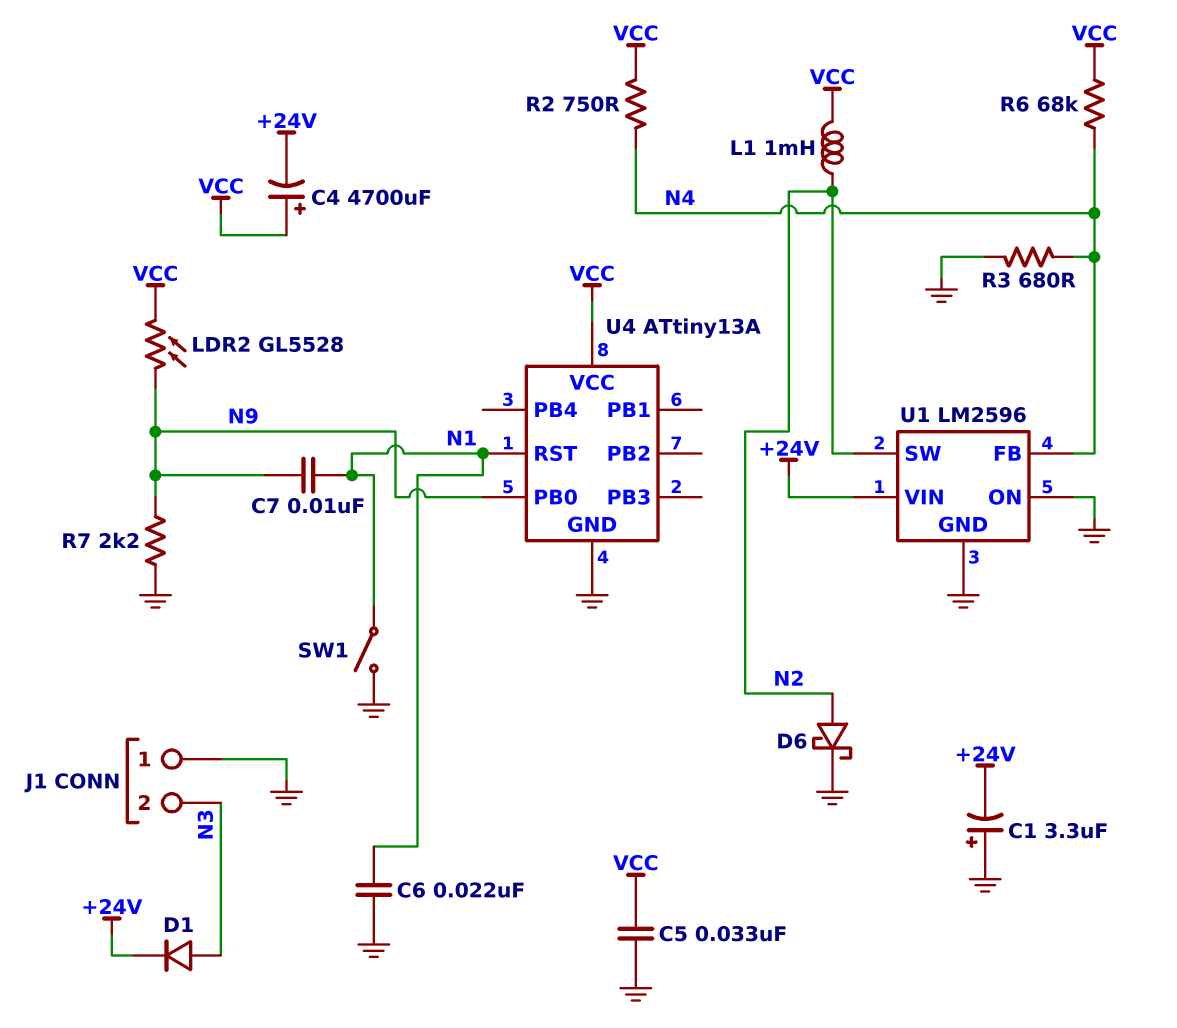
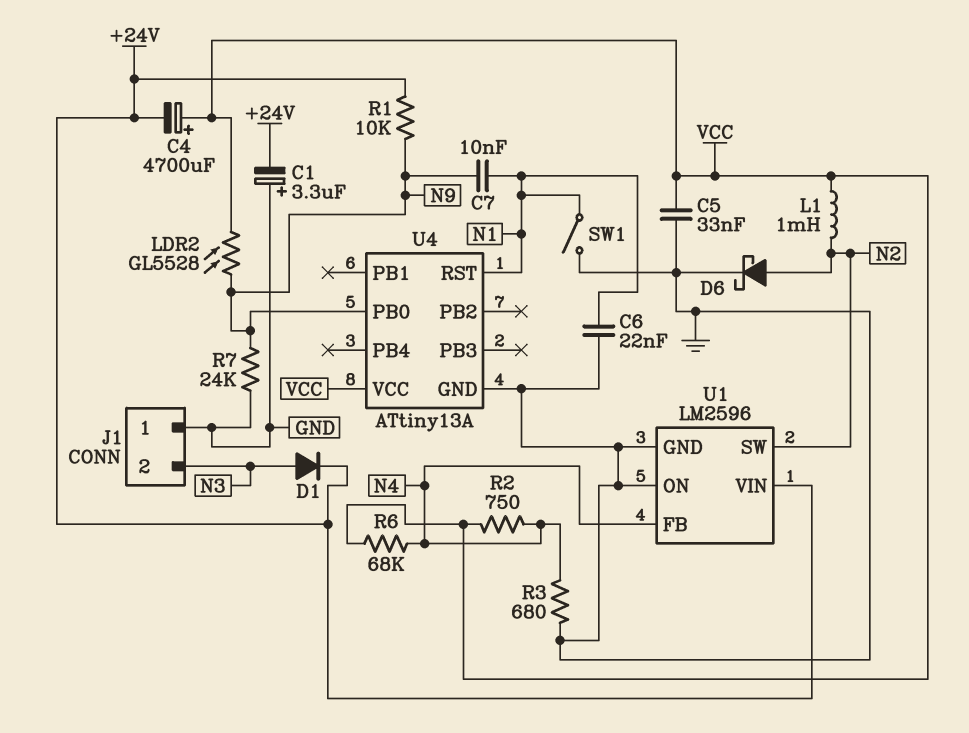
R1: none -> 10k (+24V, N9)
R7: 2.2k (GND, N9) -> 24k (GND, N9)

